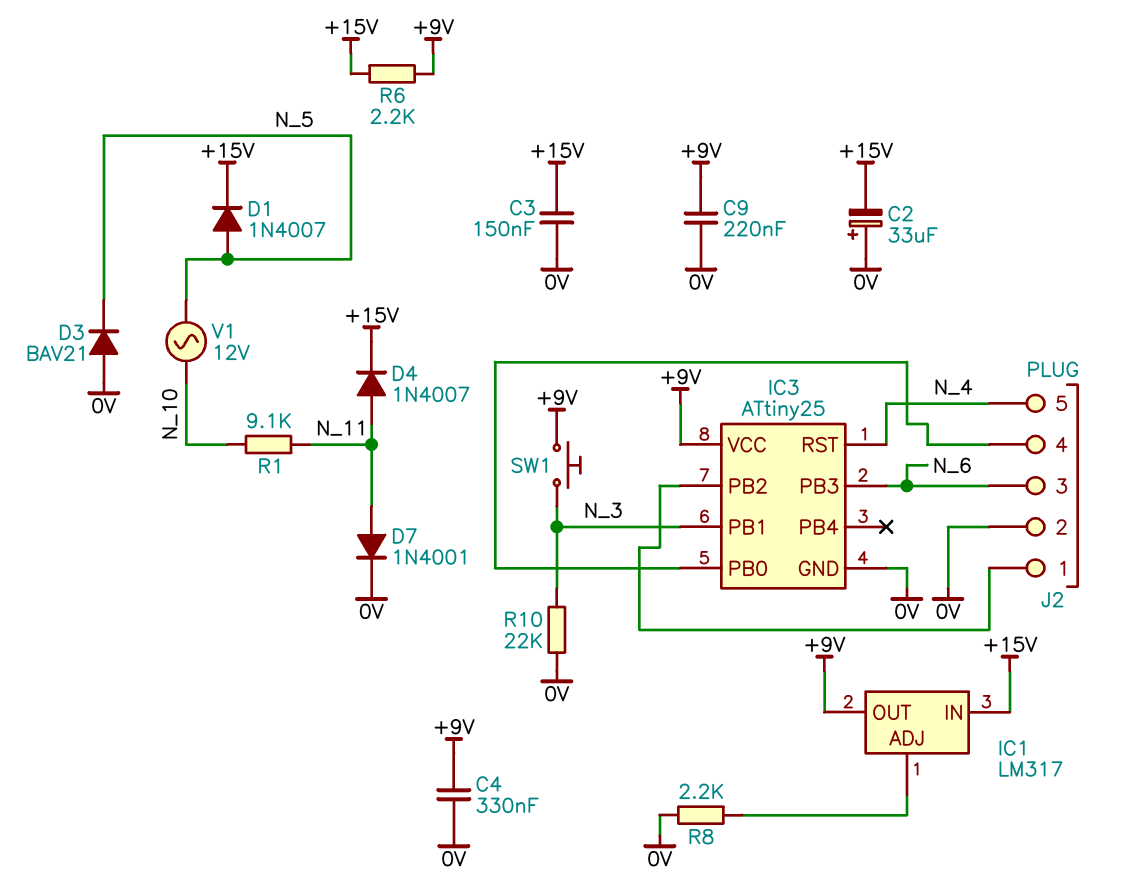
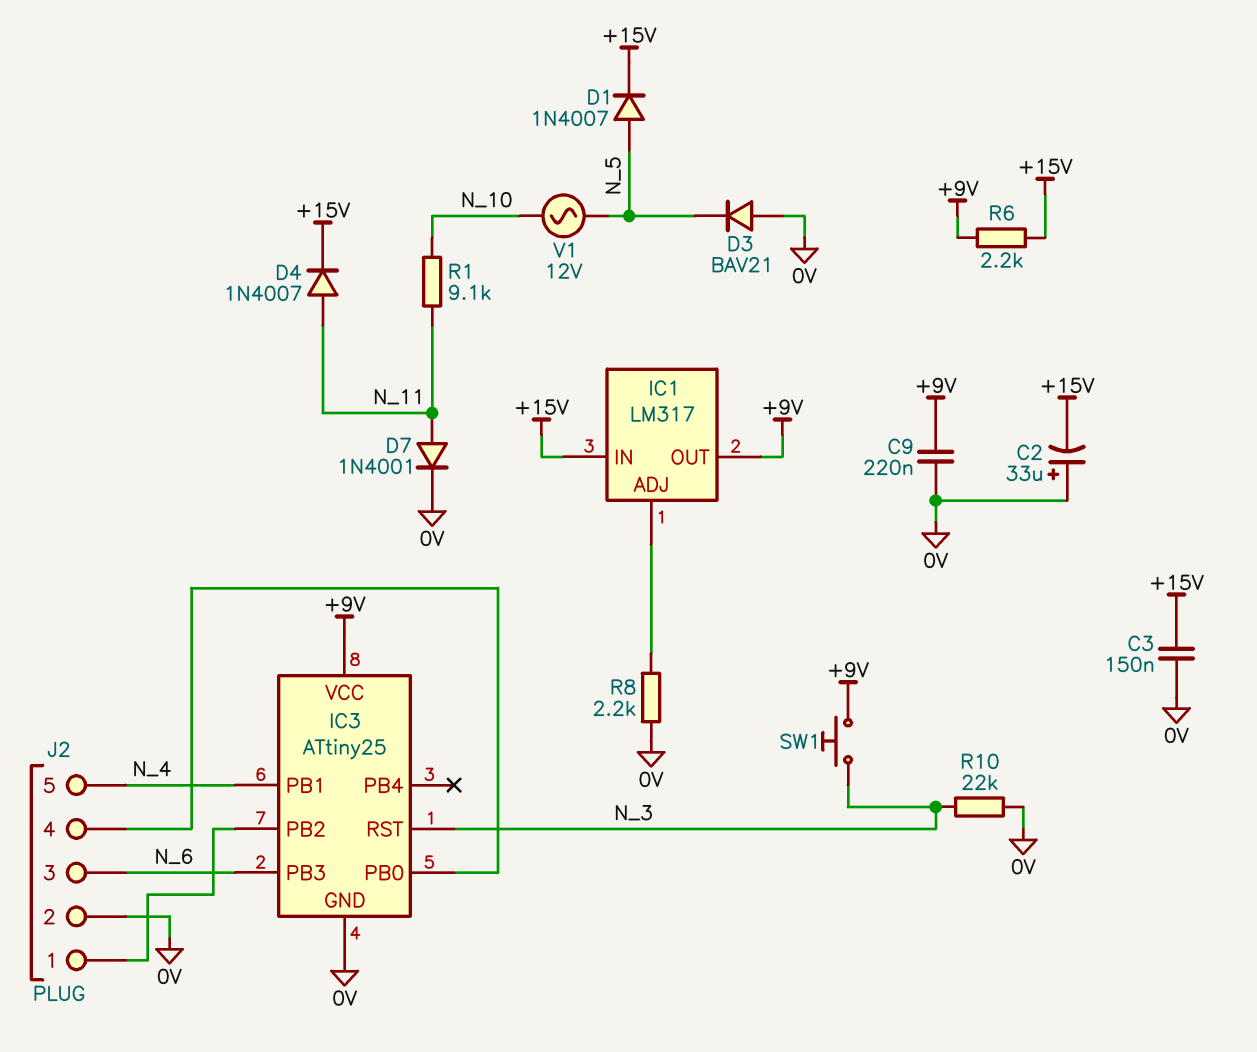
C4: 330nF (+9V, 0V) -> none
IC3 pin PB1: N_3 -> N_4
IC3 pin RST: N_4 -> N_3

